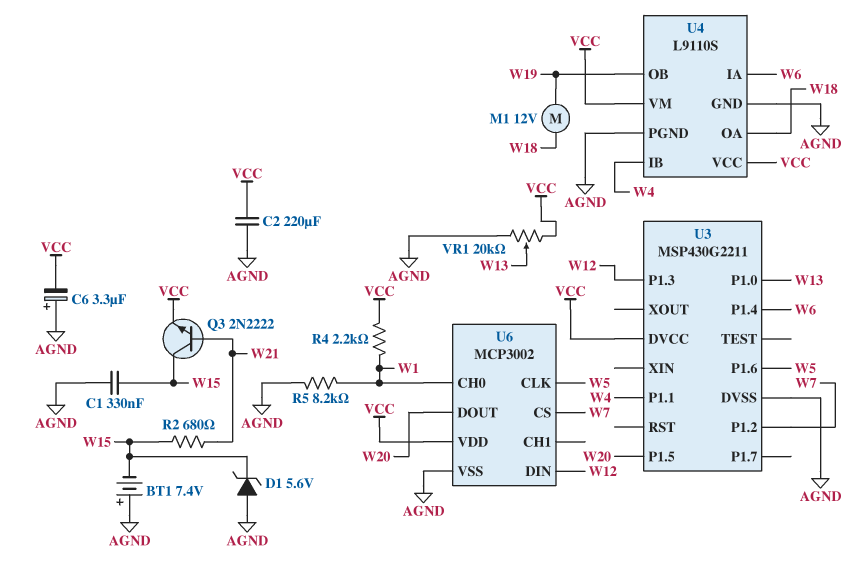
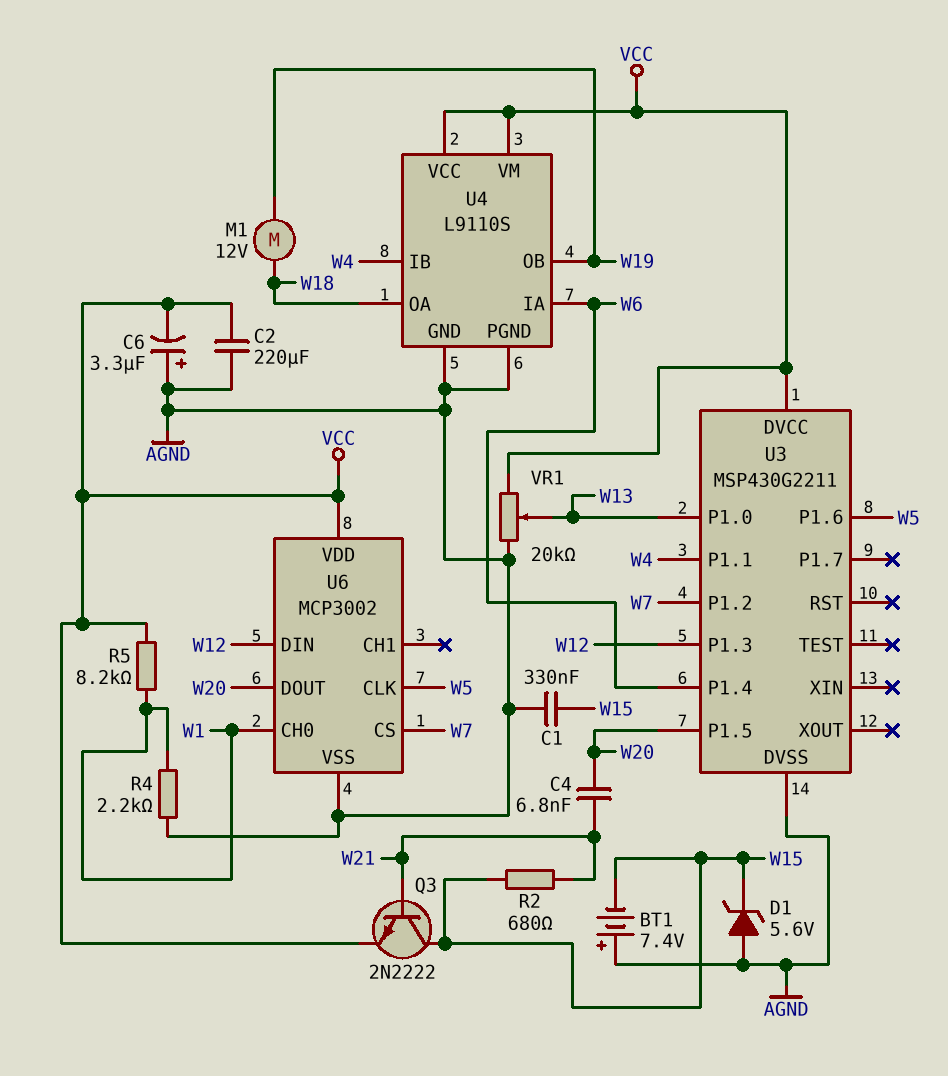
C4: none -> 6.8nF (W20, W21)
R4: 2.2k (VCC, W1) -> 2.2k (AGND, W1)
R5: 8.2k (AGND, W1) -> 8.2k (VCC, W1)

